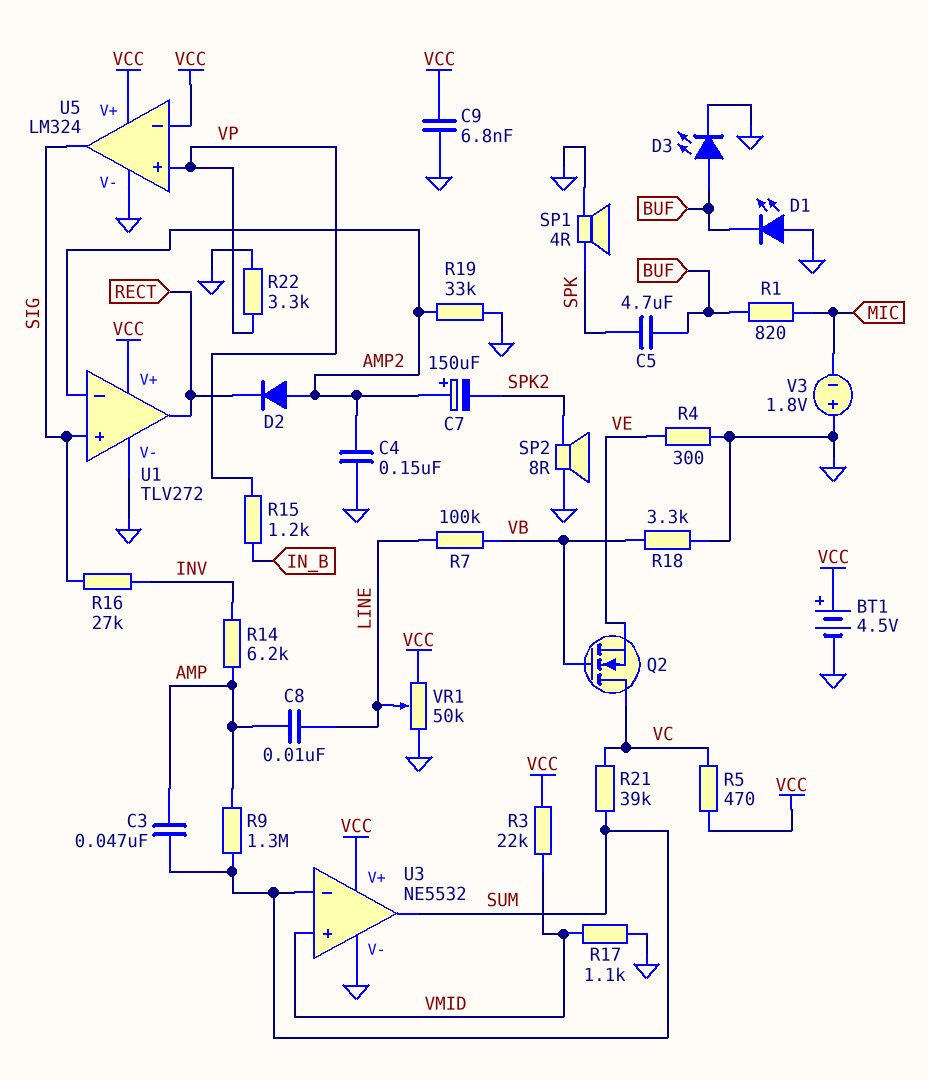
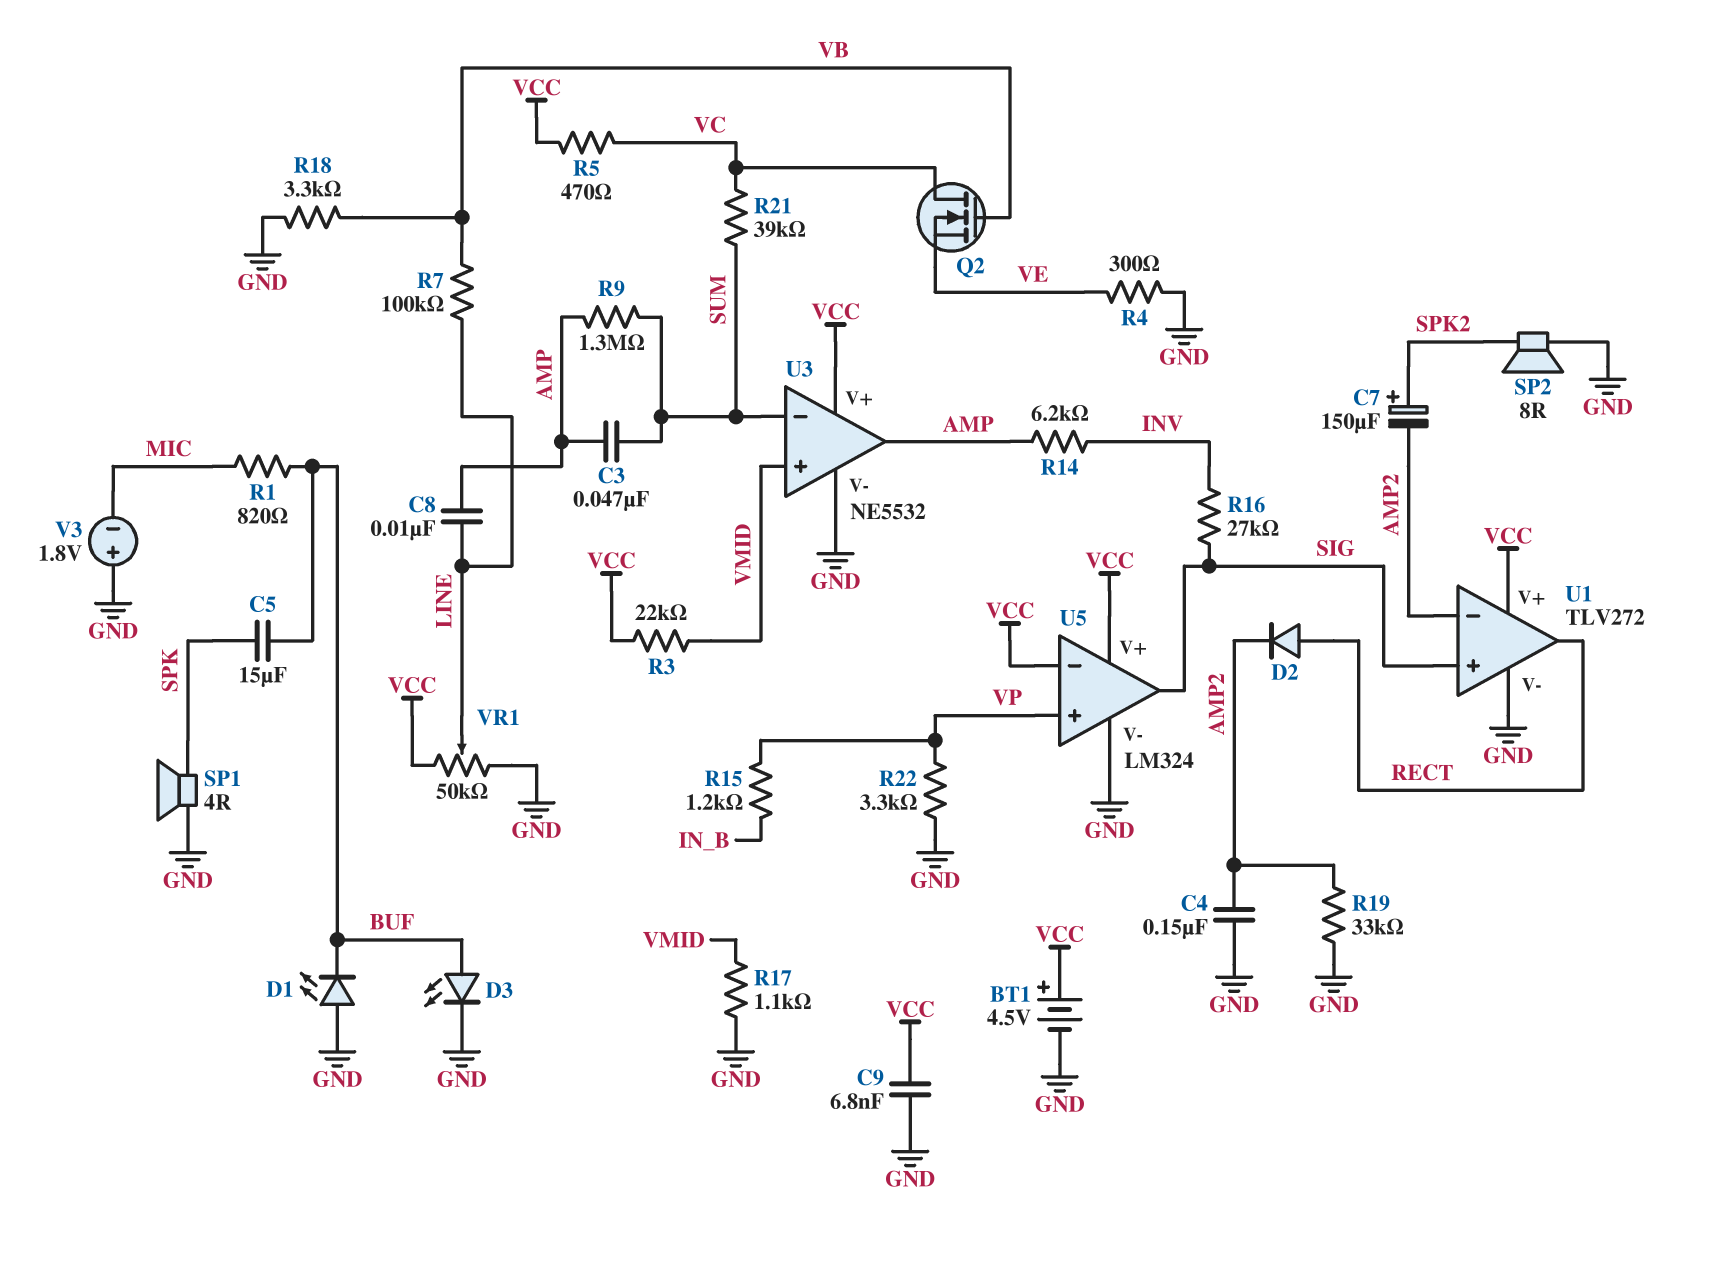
C5: 4.7uF (BUF, SPK) -> 15uF (BUF, SPK)
C7: 150uF (plus AMP2, minus SPK2) -> 150uF (plus SPK2, minus AMP2)
D2: diode (A AMP2, K RECT) -> diode (A RECT, K AMP2)
U3 pin out: SUM -> AMP

